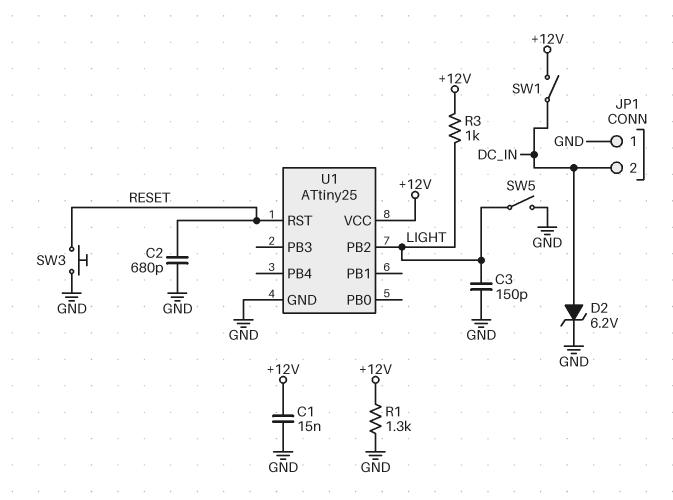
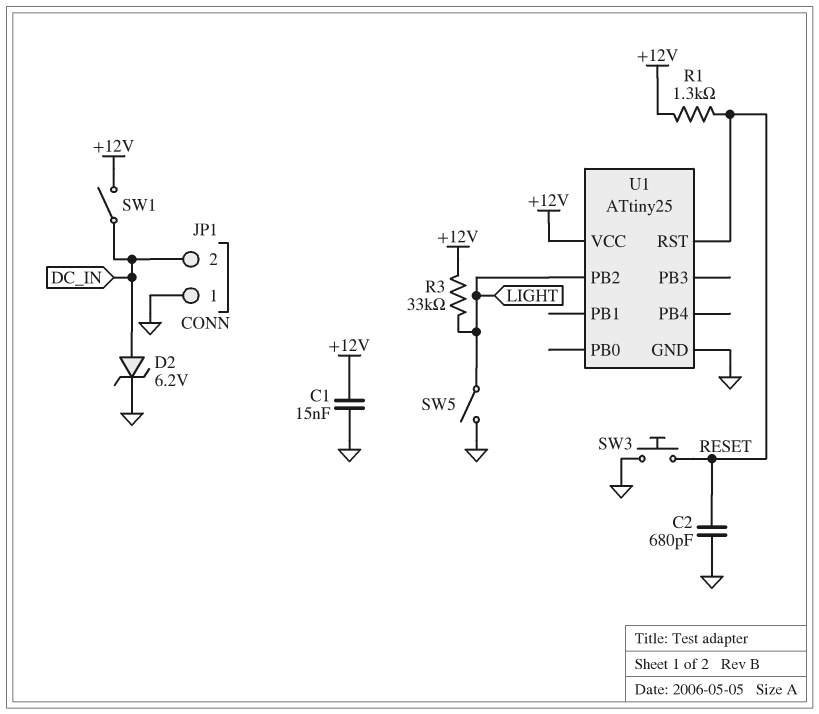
C3: 150pF (GND, LIGHT) -> none
R1: 1.3k (+12V, GND) -> 1.3k (+12V, RESET)
R3: 1k (+12V, LIGHT) -> 33k (+12V, LIGHT)

